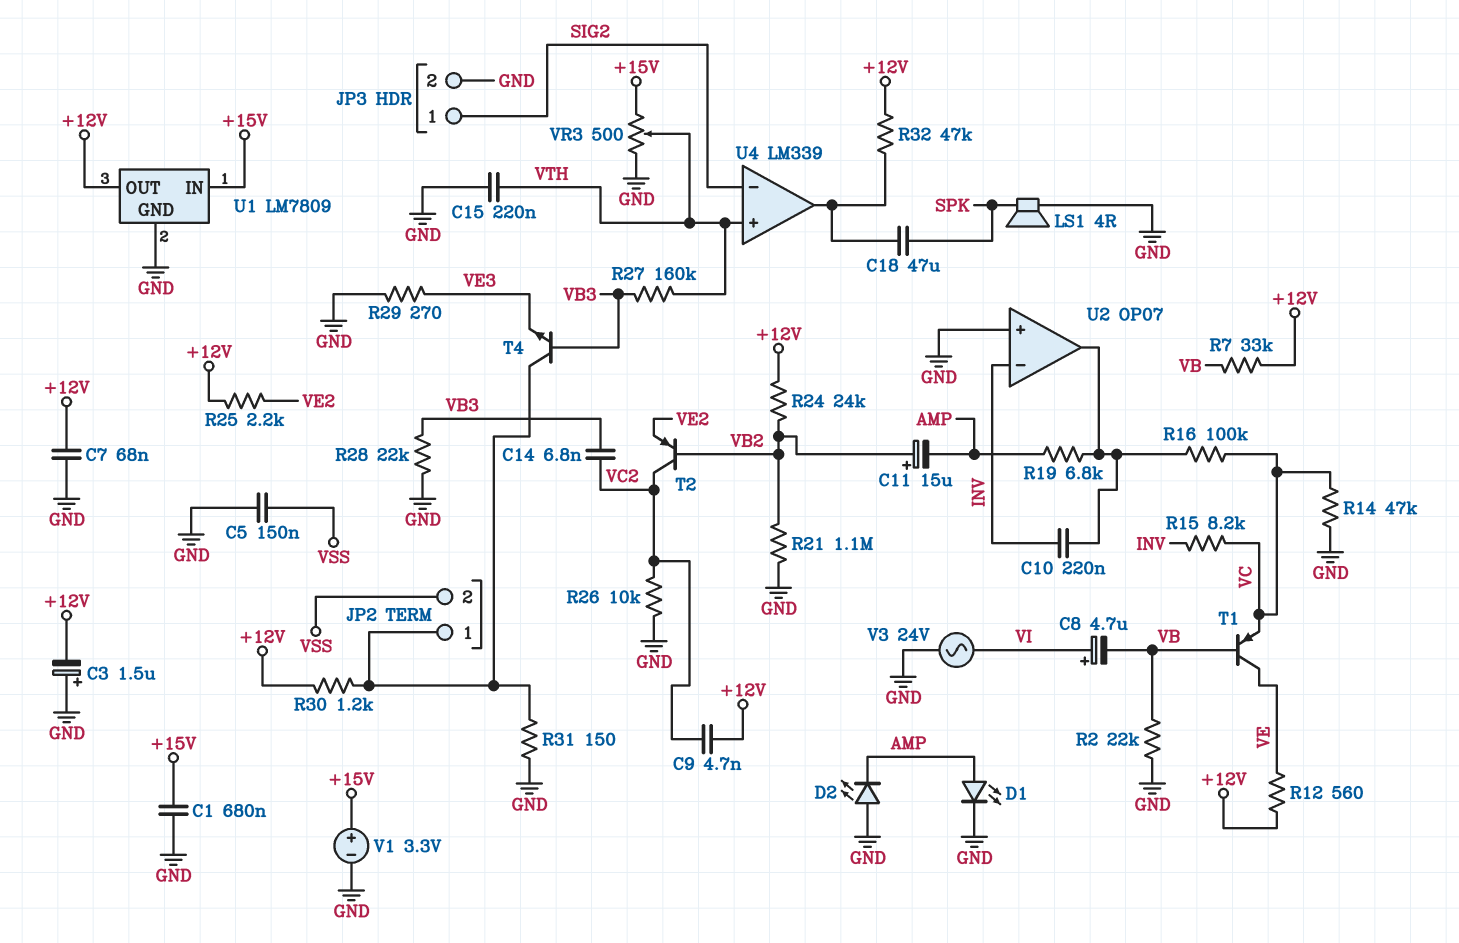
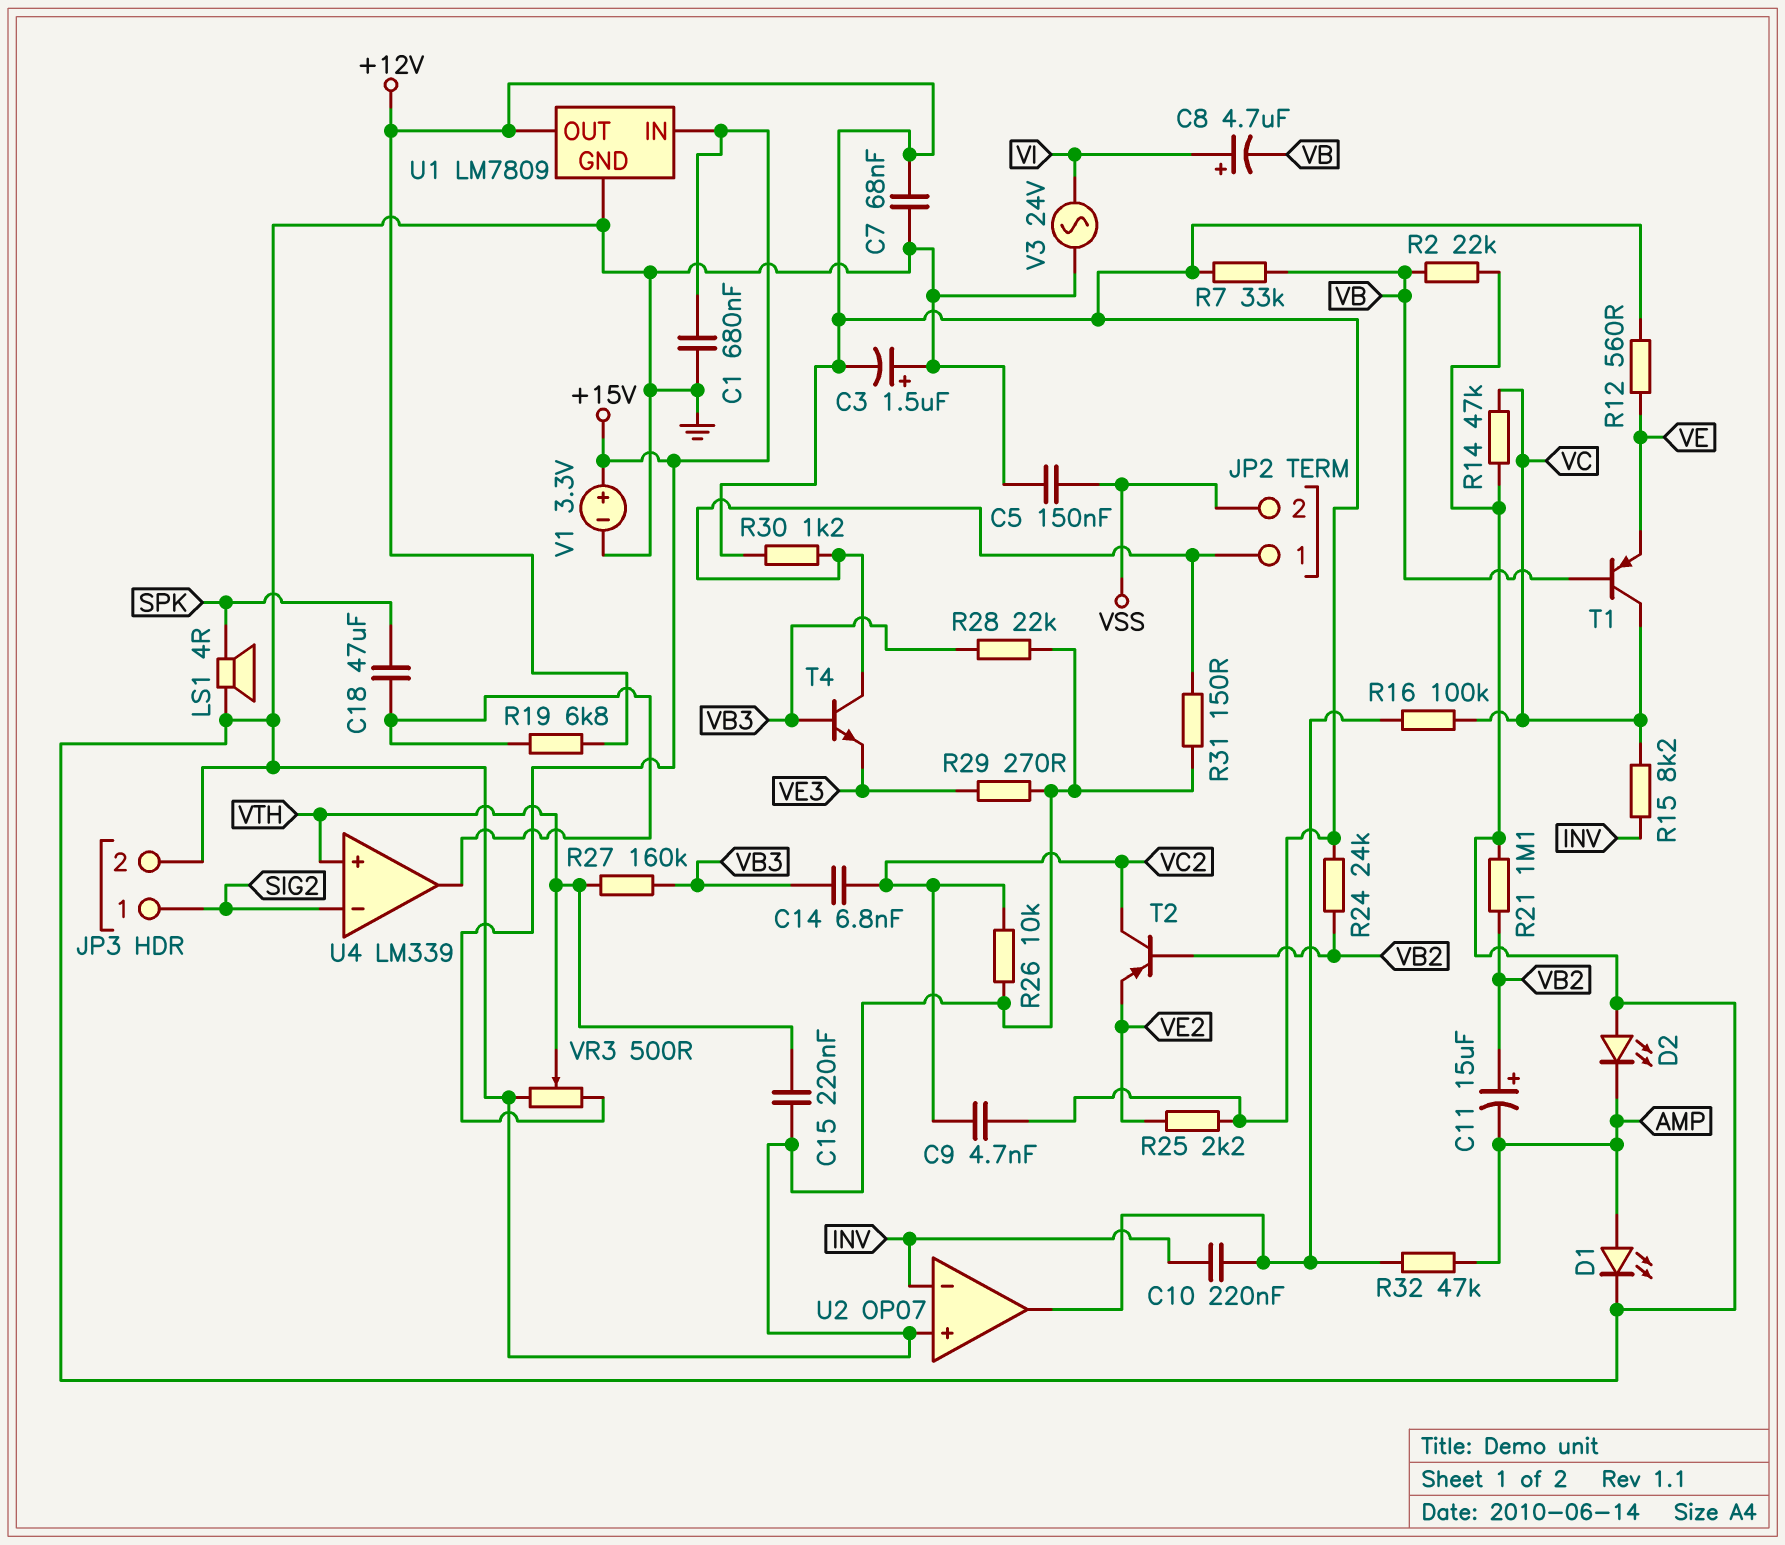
R19: 6.8k (AMP, U2/out) -> 6.8k (+12V, U4/out)
R32: 47k (+12V, U4/out) -> 47k (AMP, U2/out)
T1: PNP (B VB, C VE, E VC) -> PNP (B VB, C VC, E VE)

